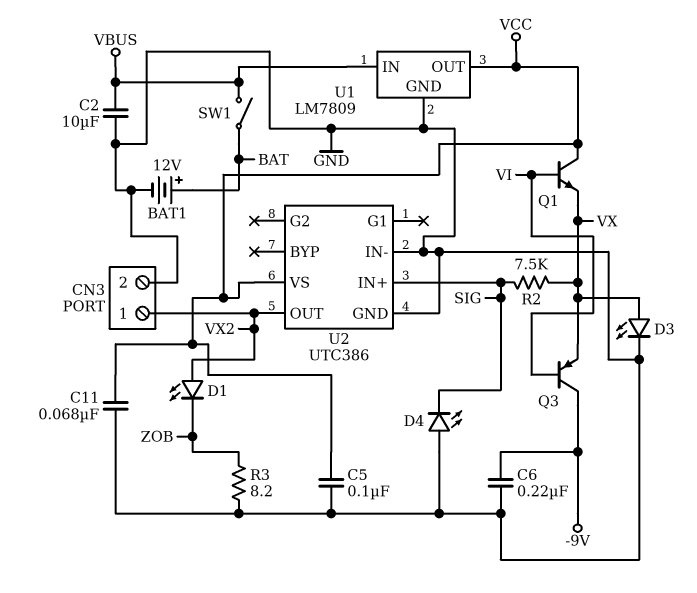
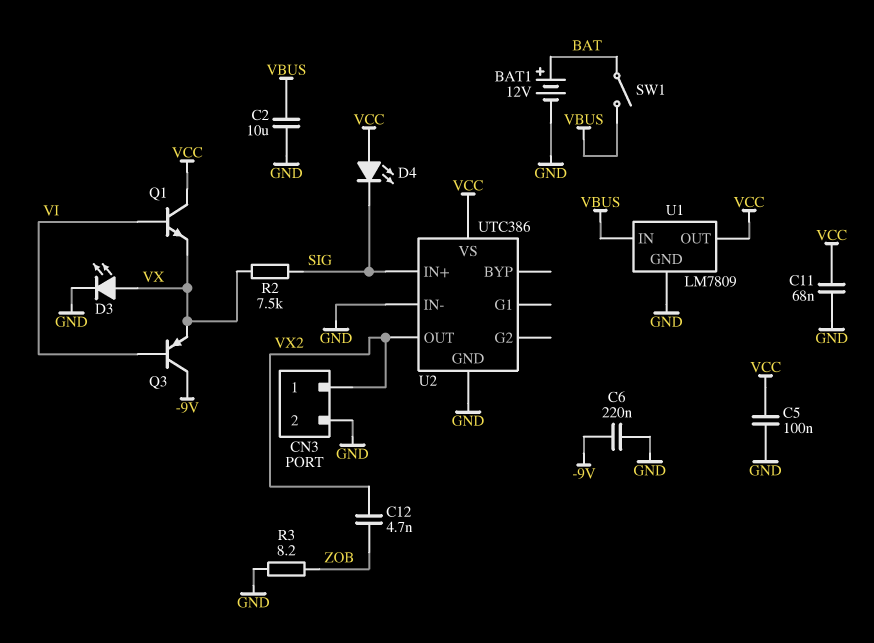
C12: none -> 4.7nF (VX2, ZOB)
D1: LED (A VX2, K ZOB) -> none
D4: LED (A GND, K SIG) -> LED (A VCC, K SIG)

